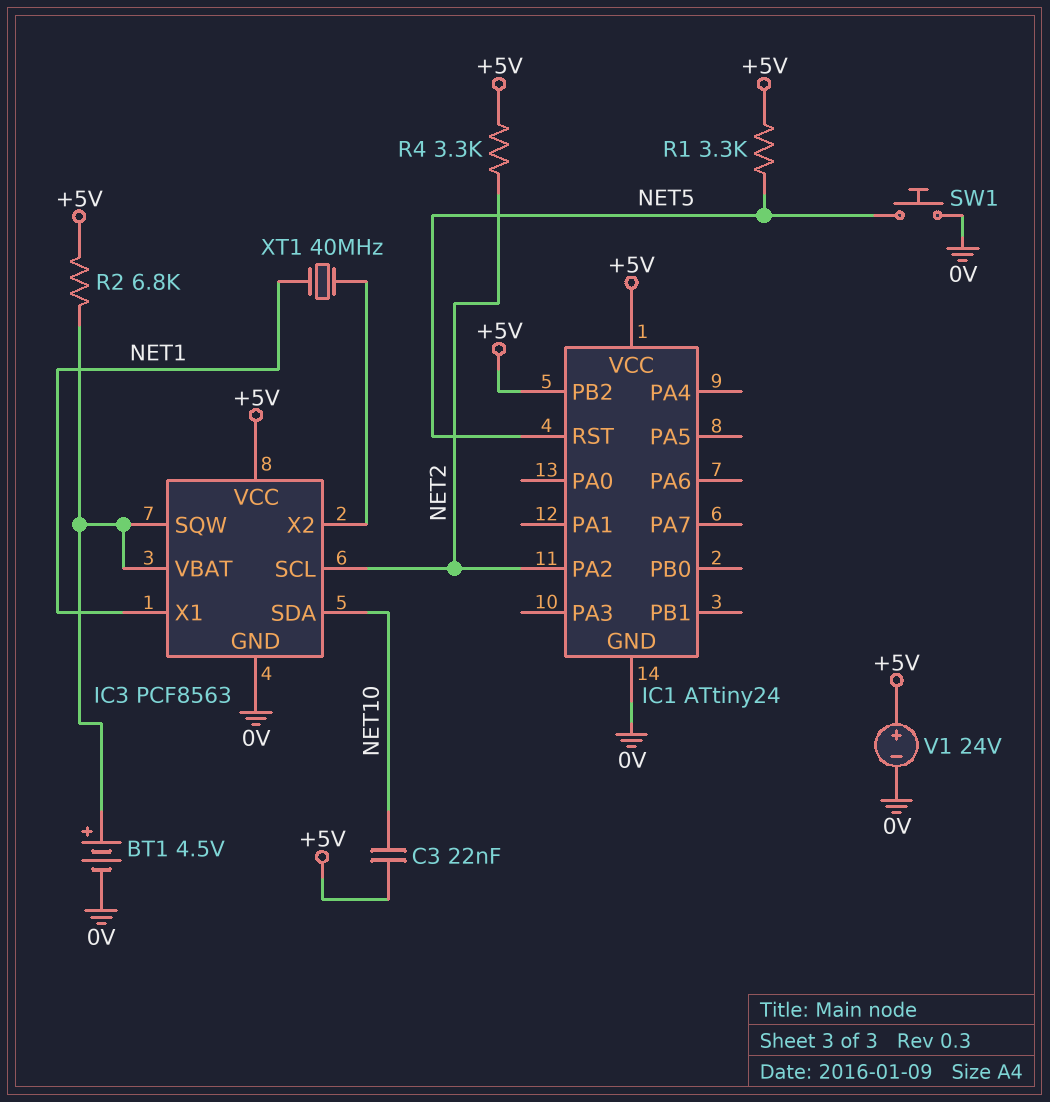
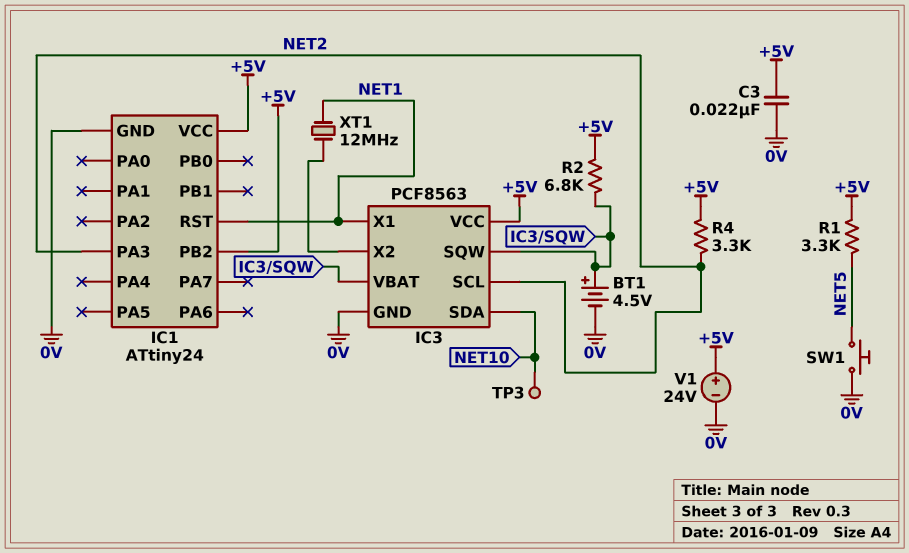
C3: 22nF (+5V, NET10) -> 22nF (+5V, 0V)
IC1 pin PA2: NET2 -> none
IC1 pin PA3: none -> NET2
IC1 pin RST: NET5 -> NET1
TP3: none -> test point (NET10)
XT1: 40MHz (IC3/X2, NET1) -> 12MHz (IC3/X2, NET1)

